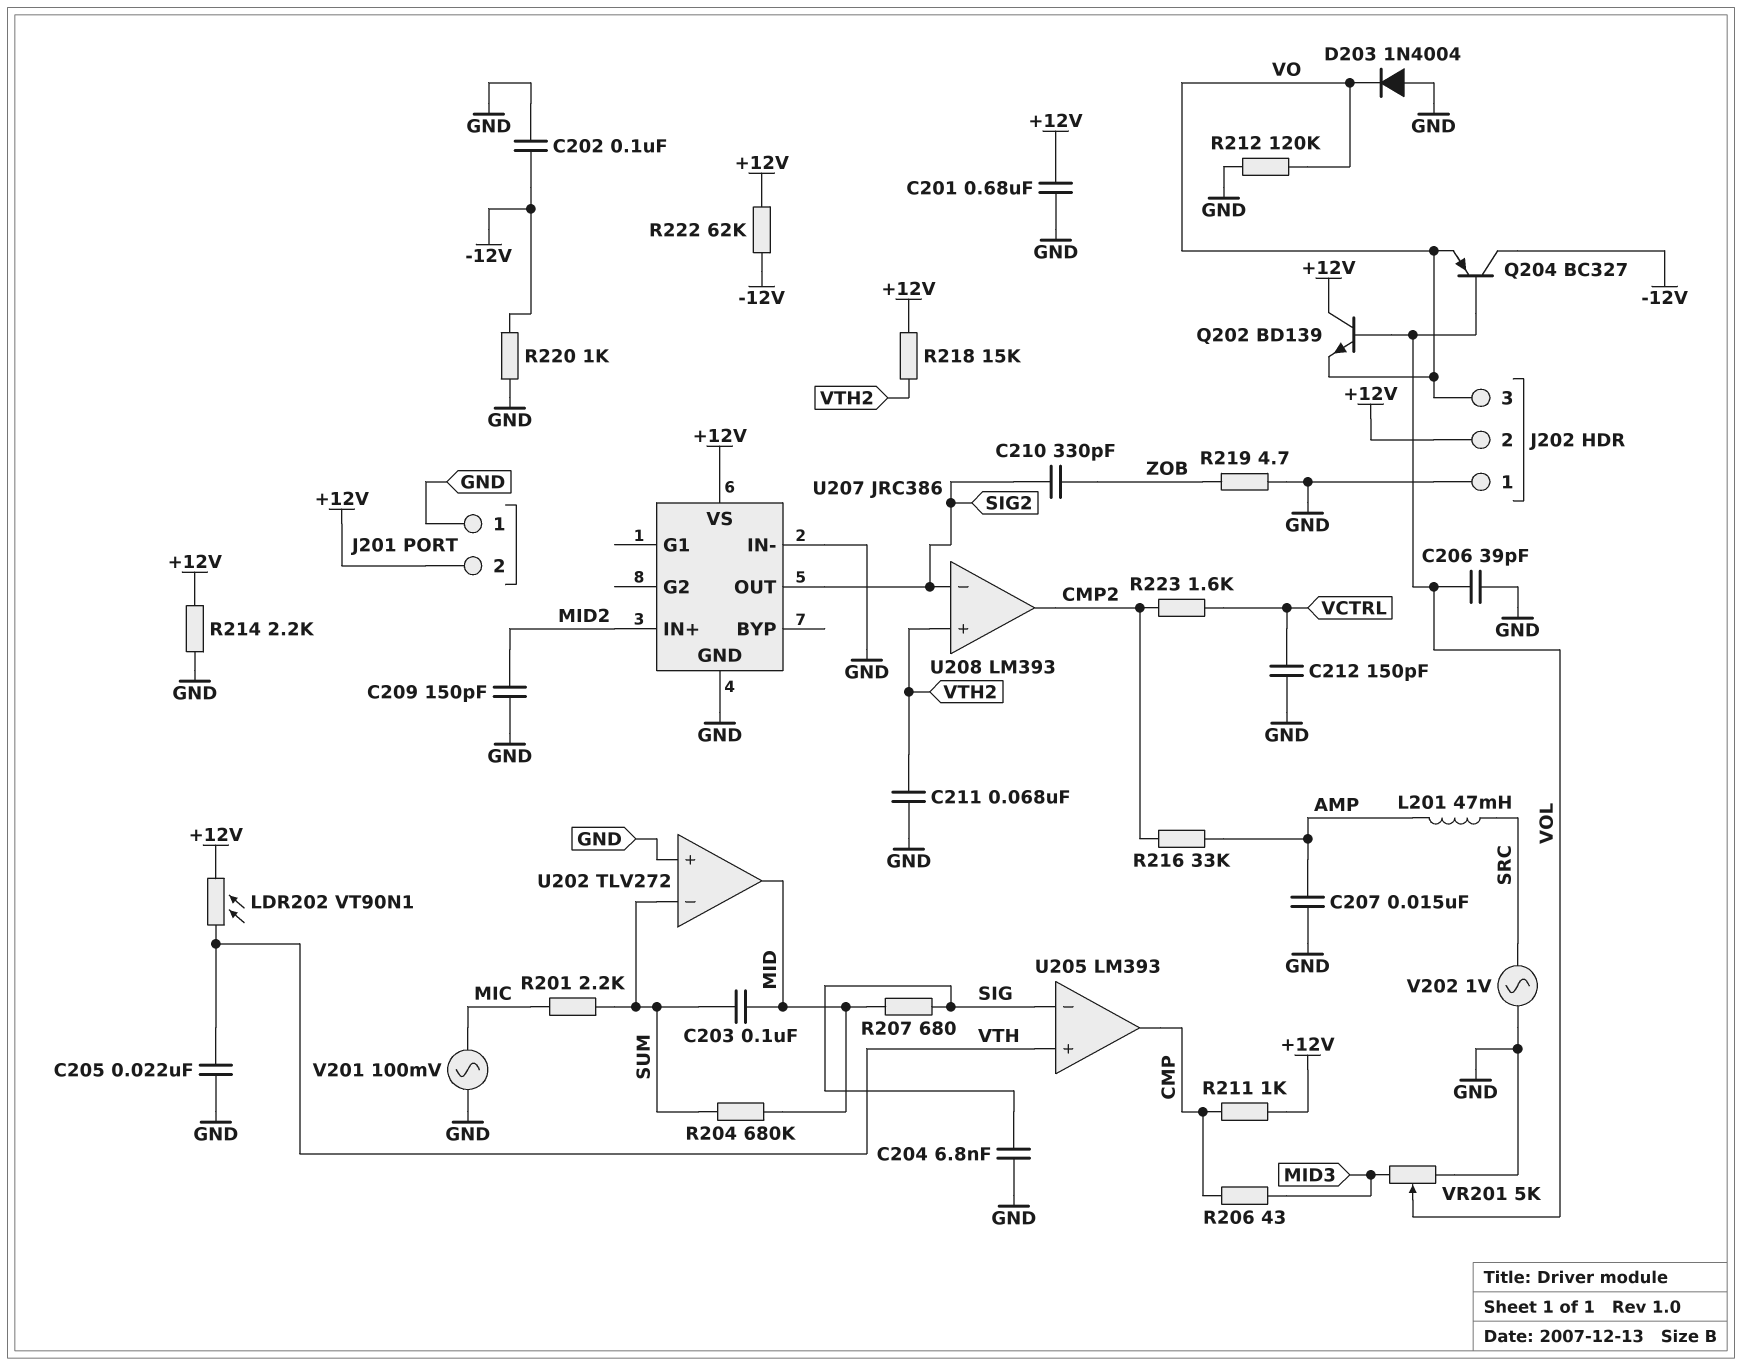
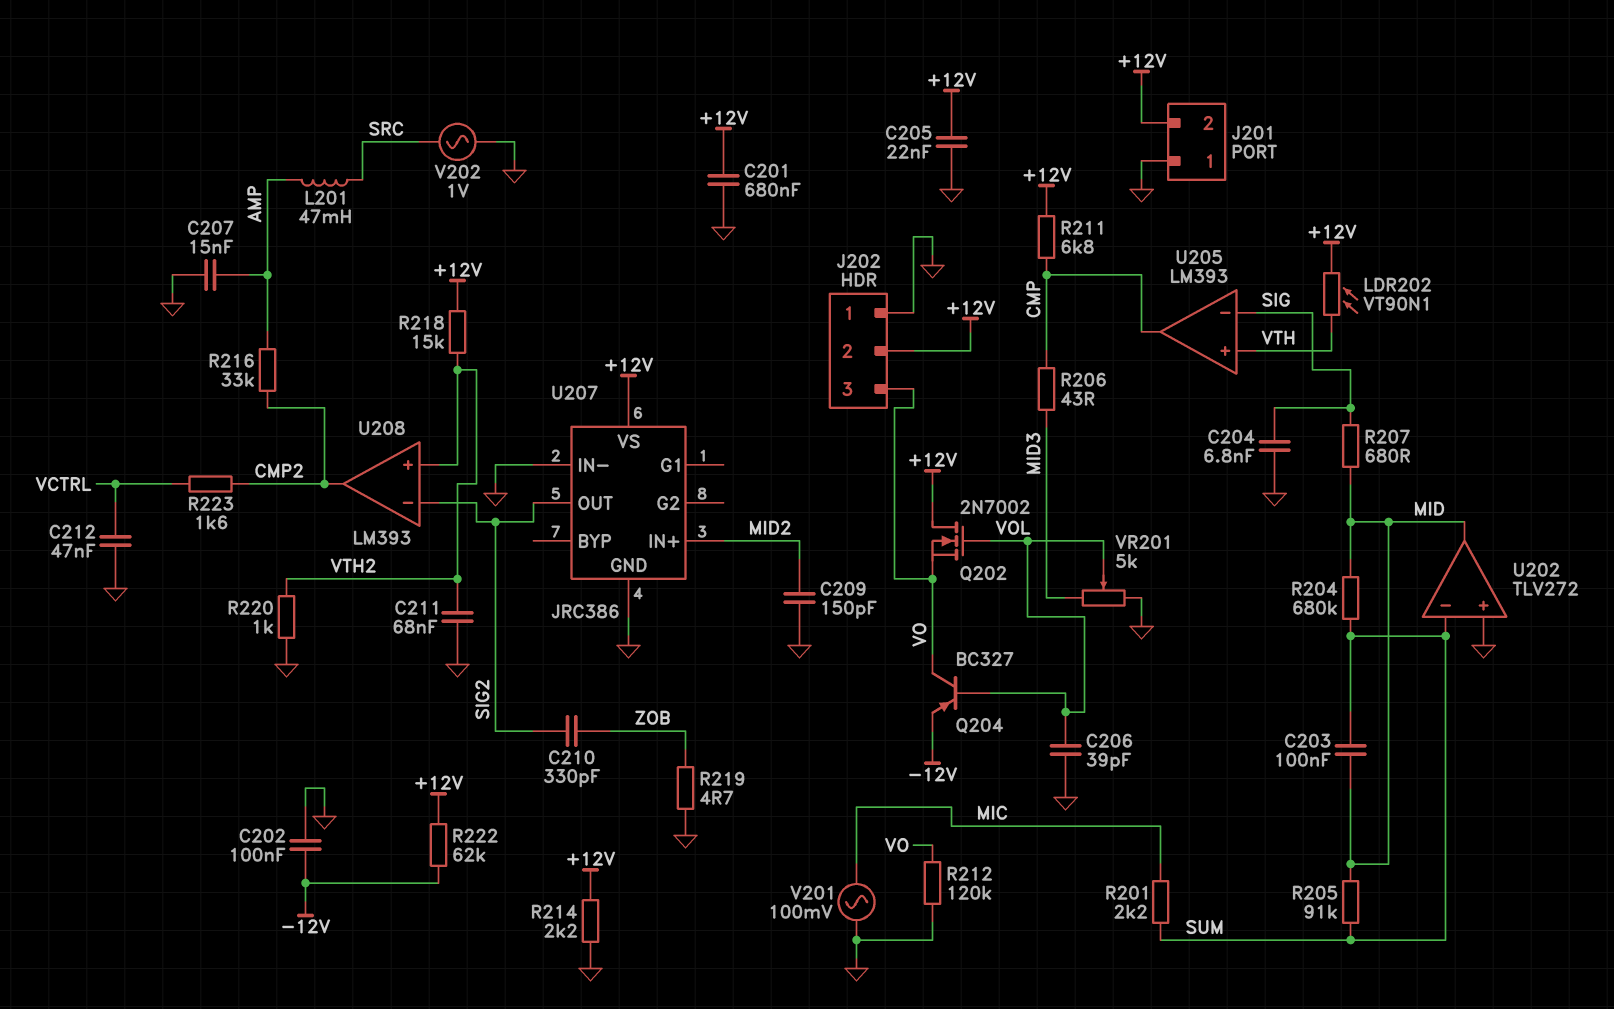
C205: 22nF (GND, VTH) -> 22nF (+12V, GND)
C212: 150pF (GND, VCTRL) -> 47nF (GND, VCTRL)
D203: diode 1N4004 (A GND, K VO) -> none
Q202: NPN BD139 (B VOL, C +12V, E VO) -> NMOS 2N7002 (G VOL, D +12V, S VO)
Q204: PNP BC327 (B VOL, C -12V, E VO) -> PNP BC327 (B VOL, C VO, E -12V)
R205: none -> 91k (MID, SUM)
R211: 1k (+12V, CMP) -> 6.8k (+12V, CMP)
R220: 1k (-12V, GND) -> 1k (GND, VTH2)

